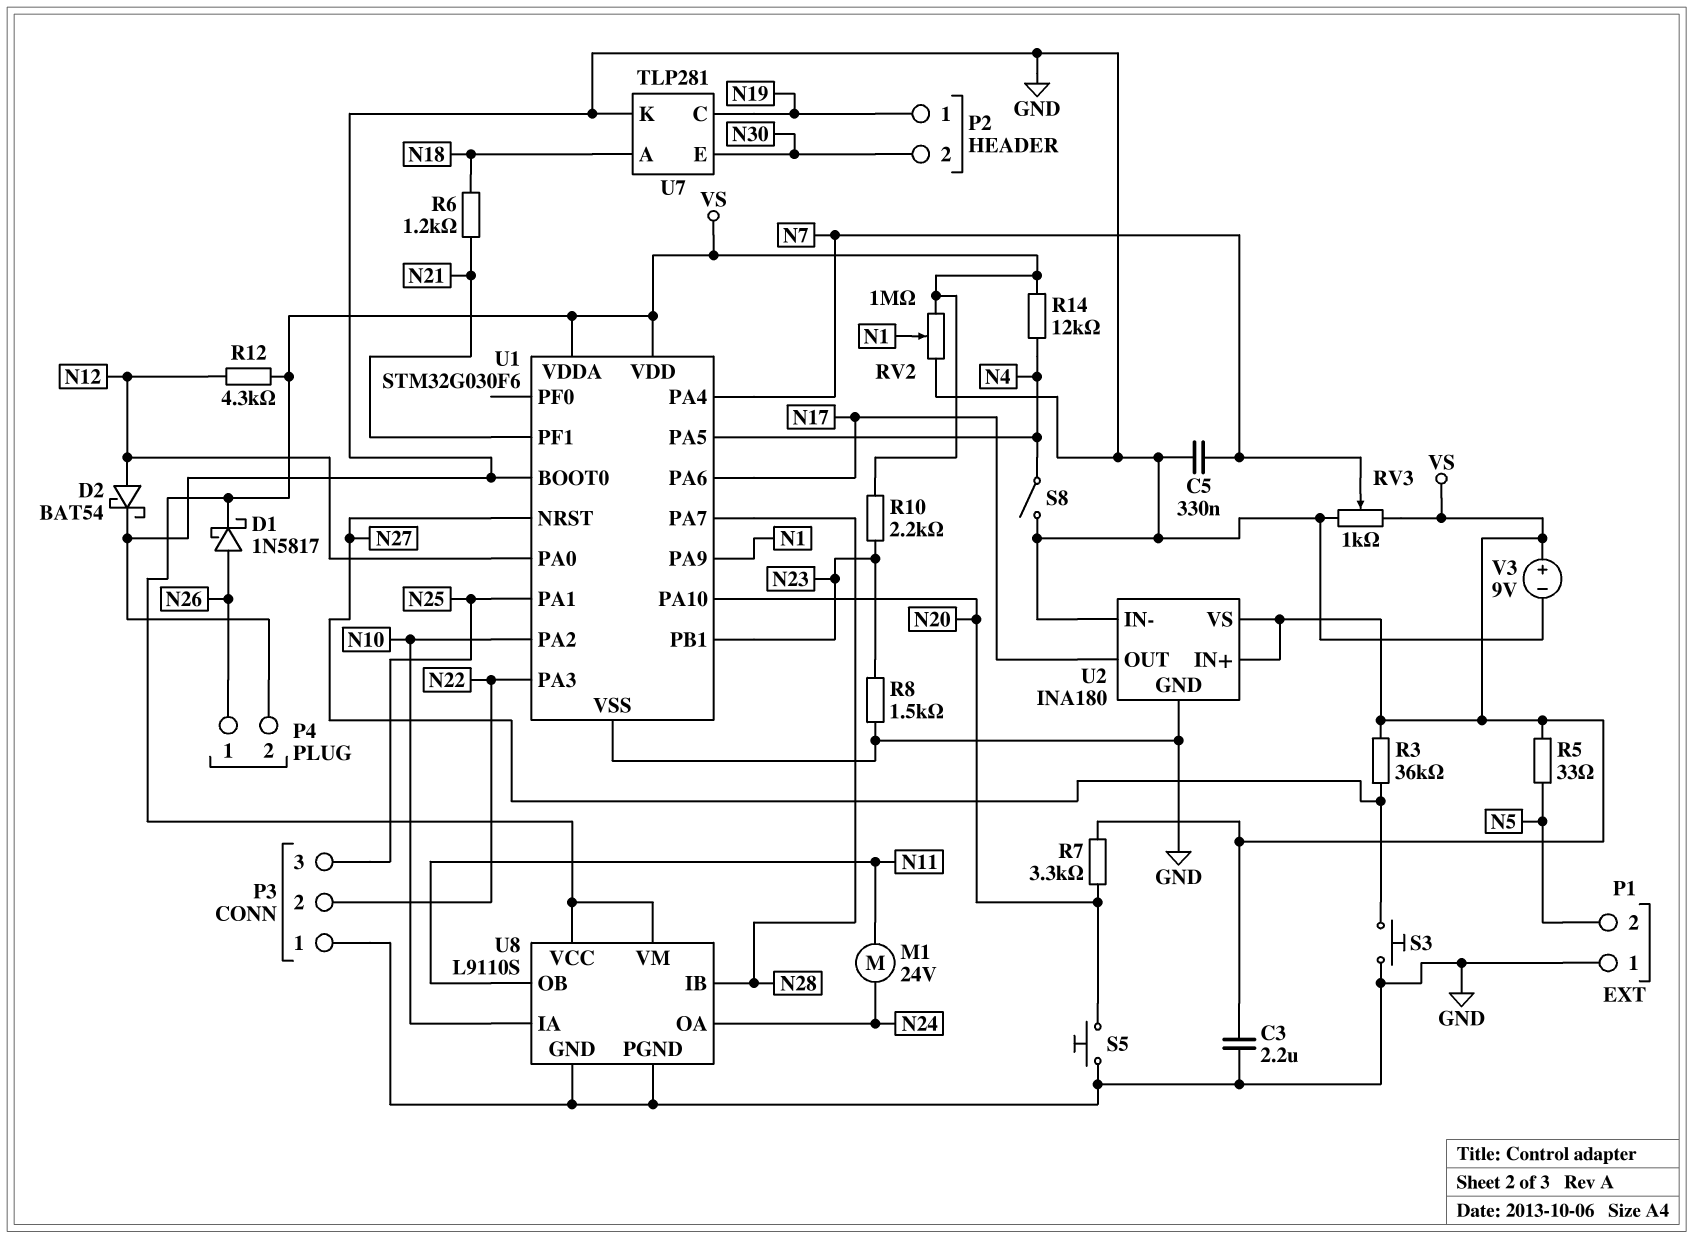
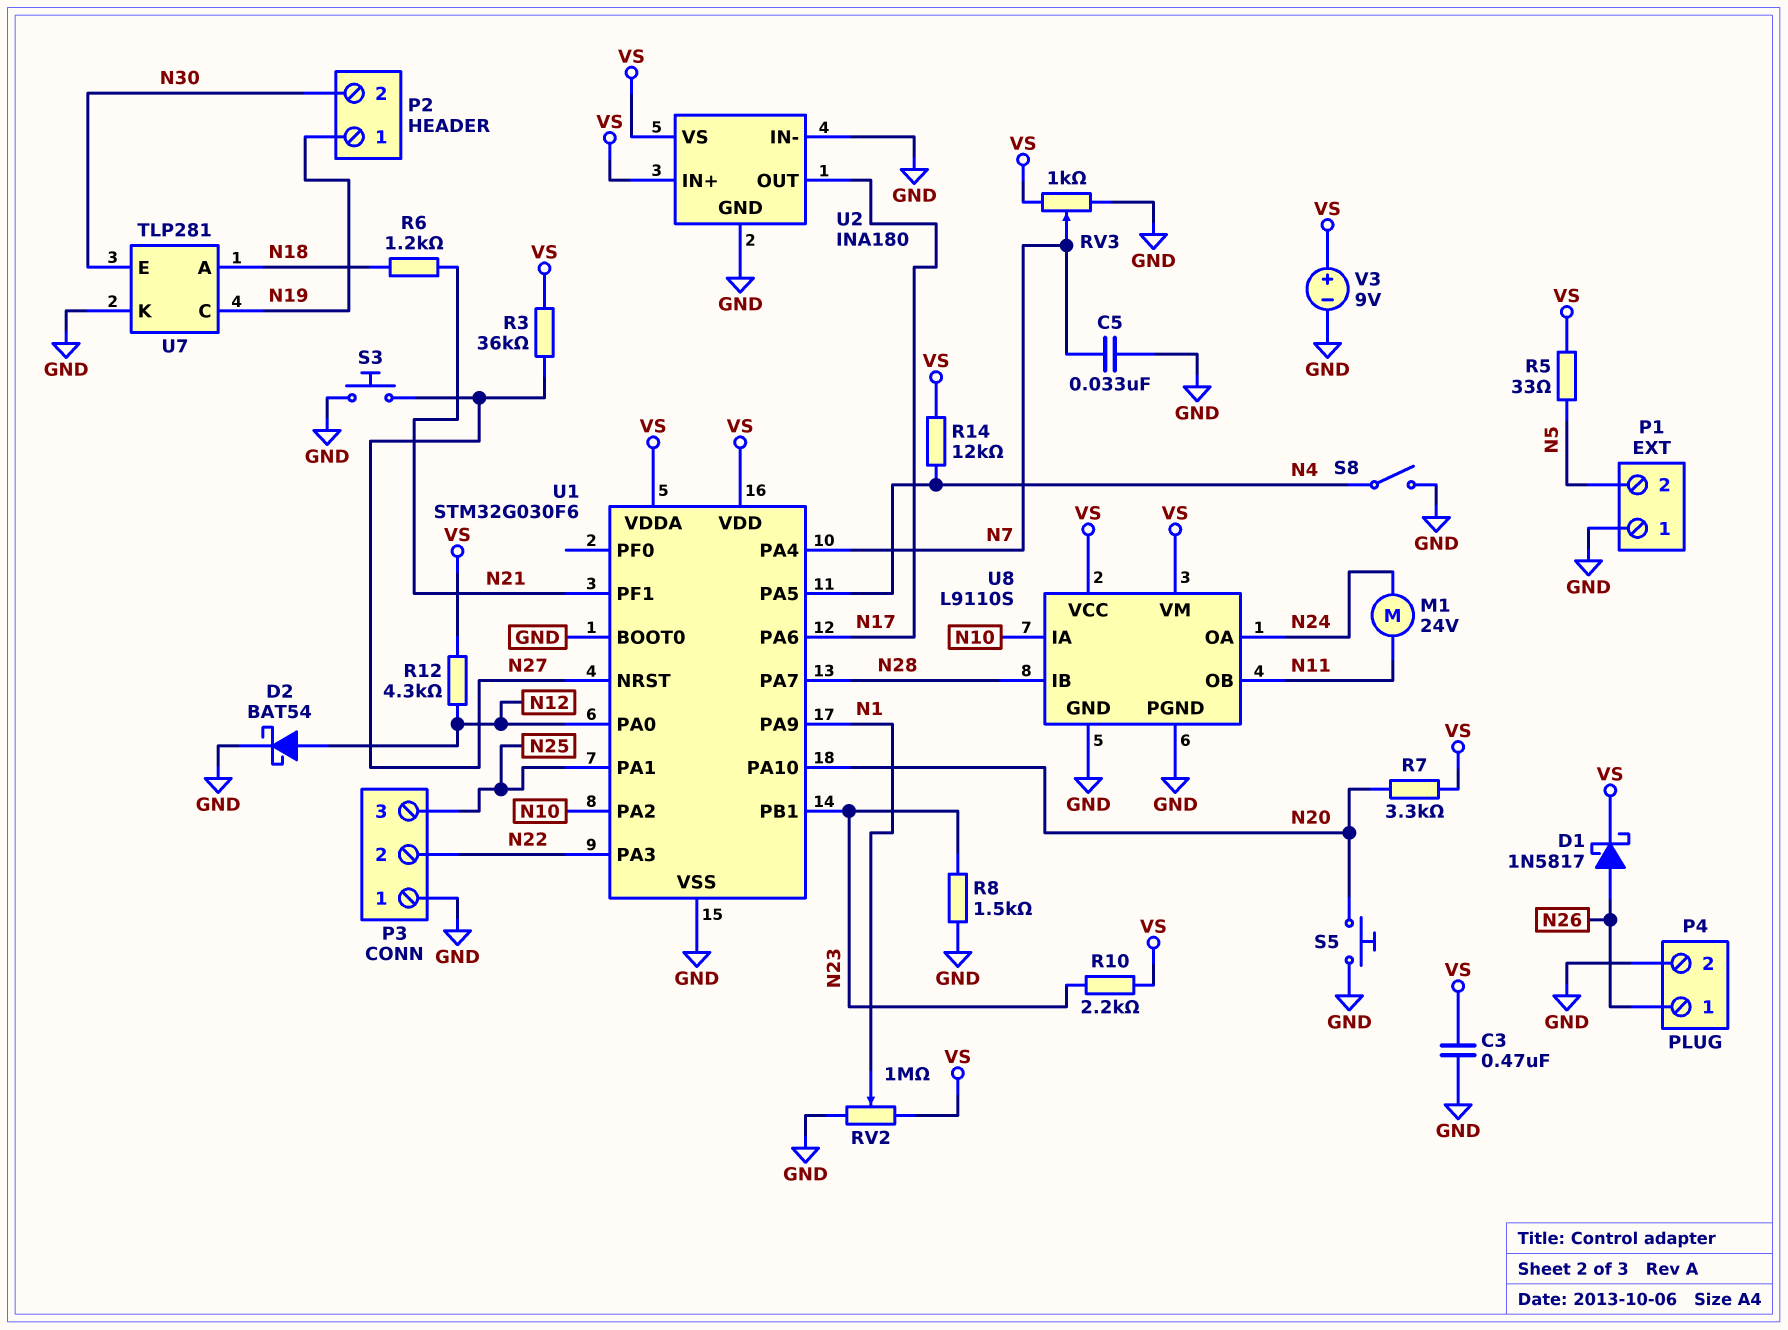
C3: 2.2uF (GND, VS) -> 470nF (GND, VS)
C5: 330nF (GND, N7) -> 33nF (GND, N7)

